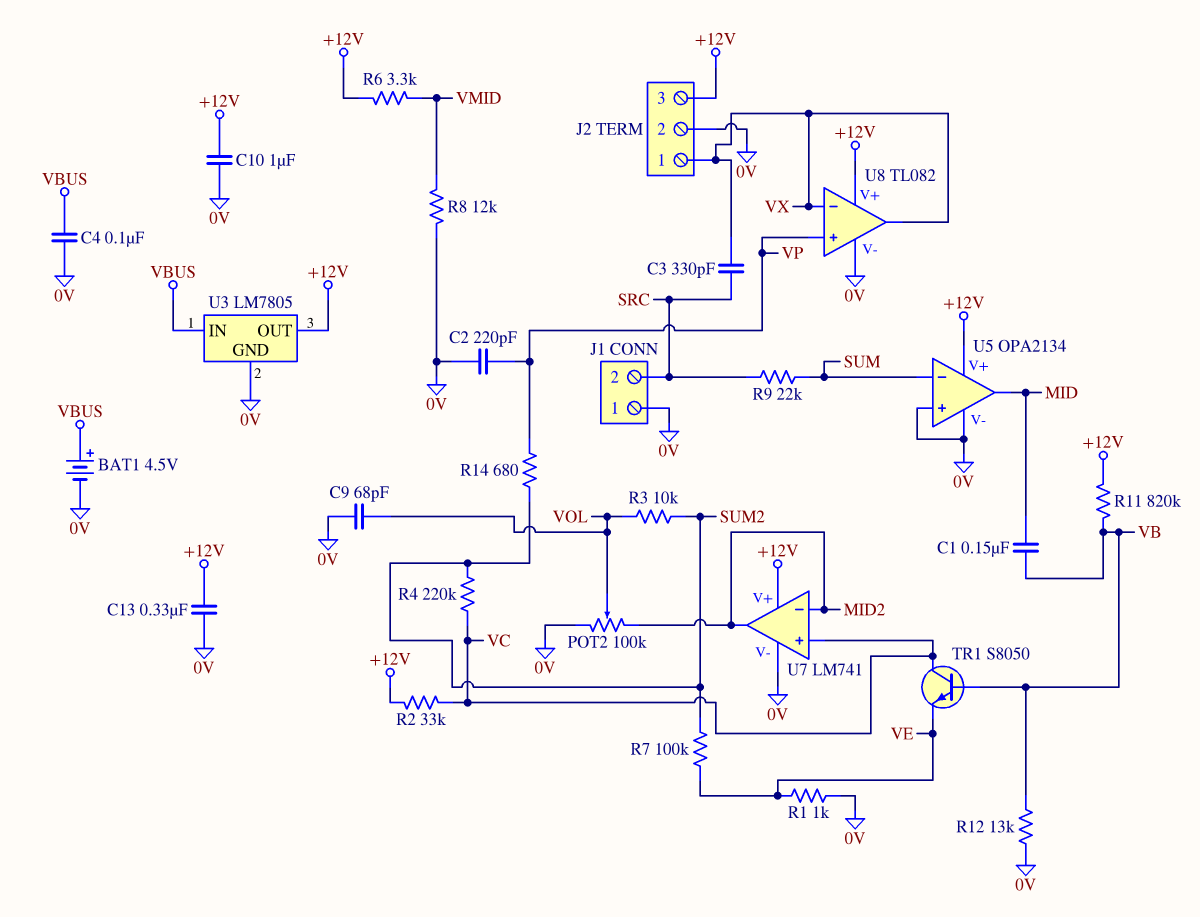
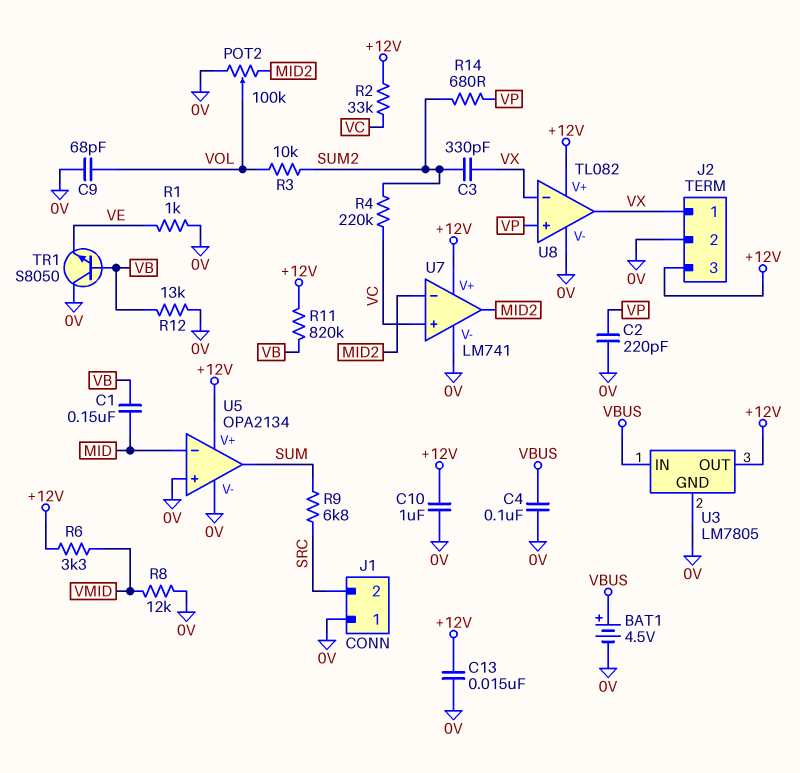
C3: 330pF (SRC, VX) -> 330pF (SUM2, VX)
C13: 330nF (+12V, 0V) -> 15nF (+12V, 0V)
R7: 100k (SUM2, VE) -> none
R9: 22k (SRC, SUM) -> 6.8k (SRC, SUM)
TR1: NPN S8050 (B VB, C VC, E VE) -> NPN S8050 (B VB, C 0V, E VE)
U5 pin in-: SUM -> MID
U5 pin out: MID -> SUM

